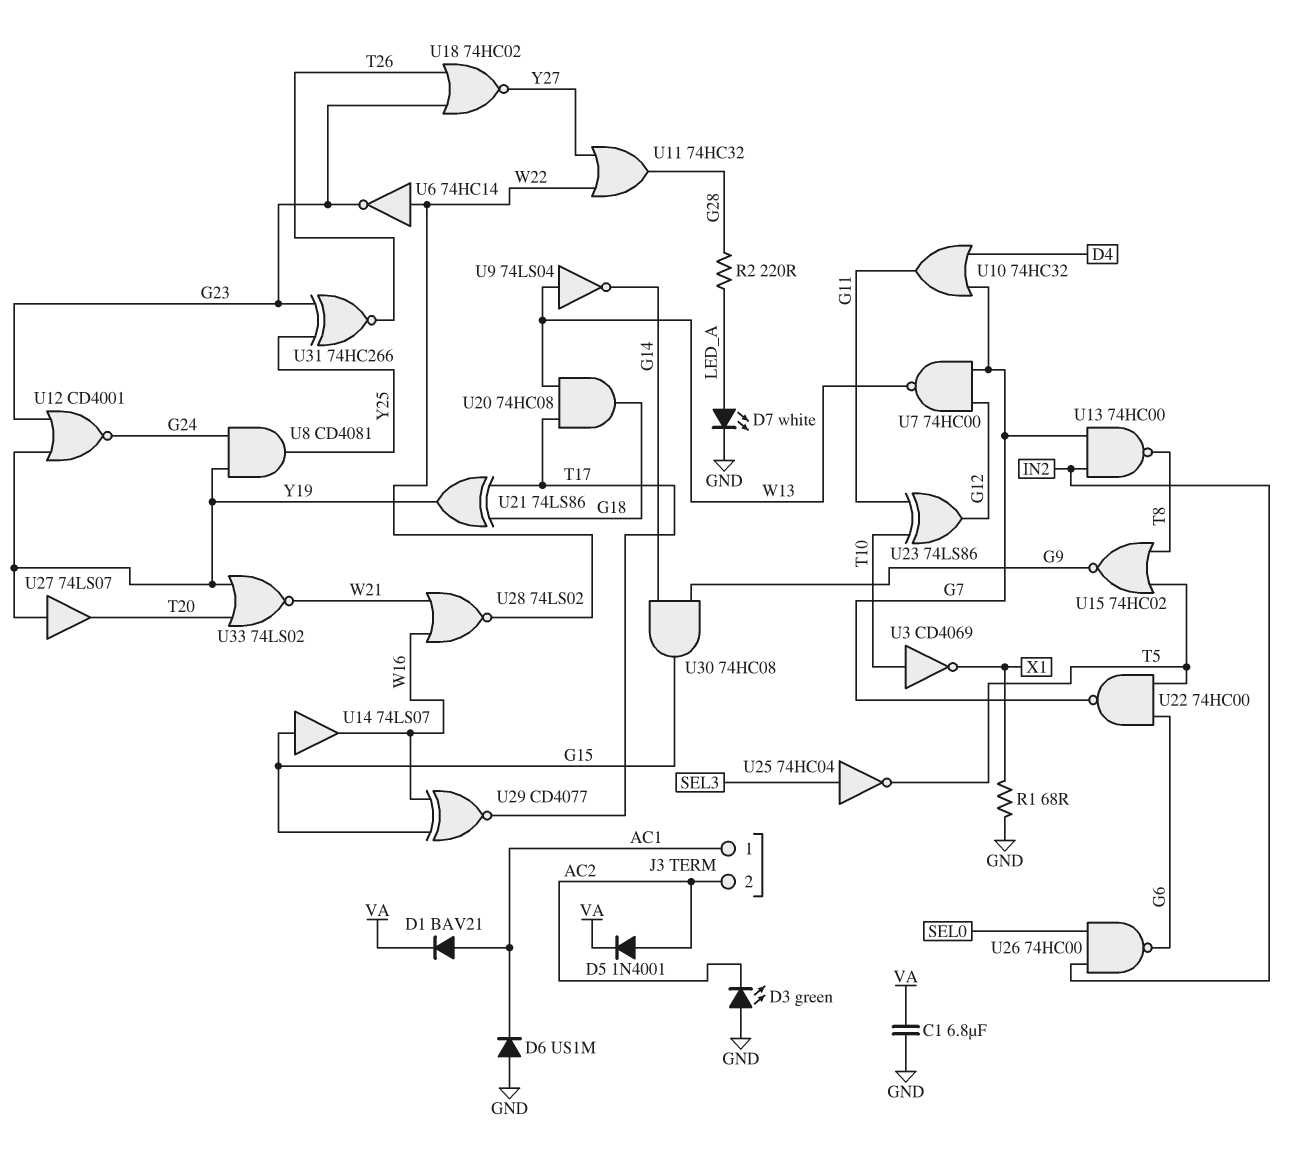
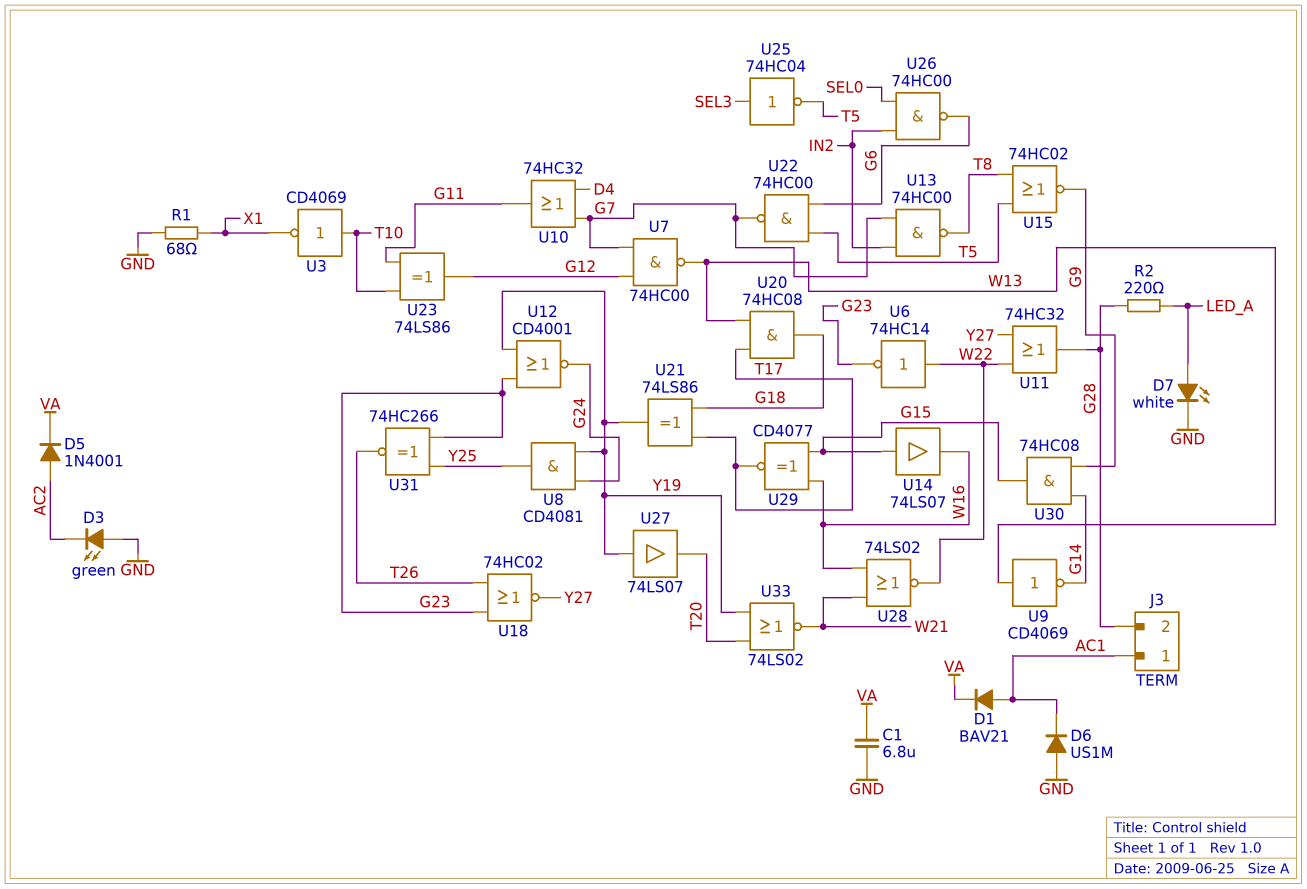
J3 pin 2: AC2 -> G28
U9: NOT 74LS04 (in W13, out G14) -> NOT CD4069 (in W13, out G14)

